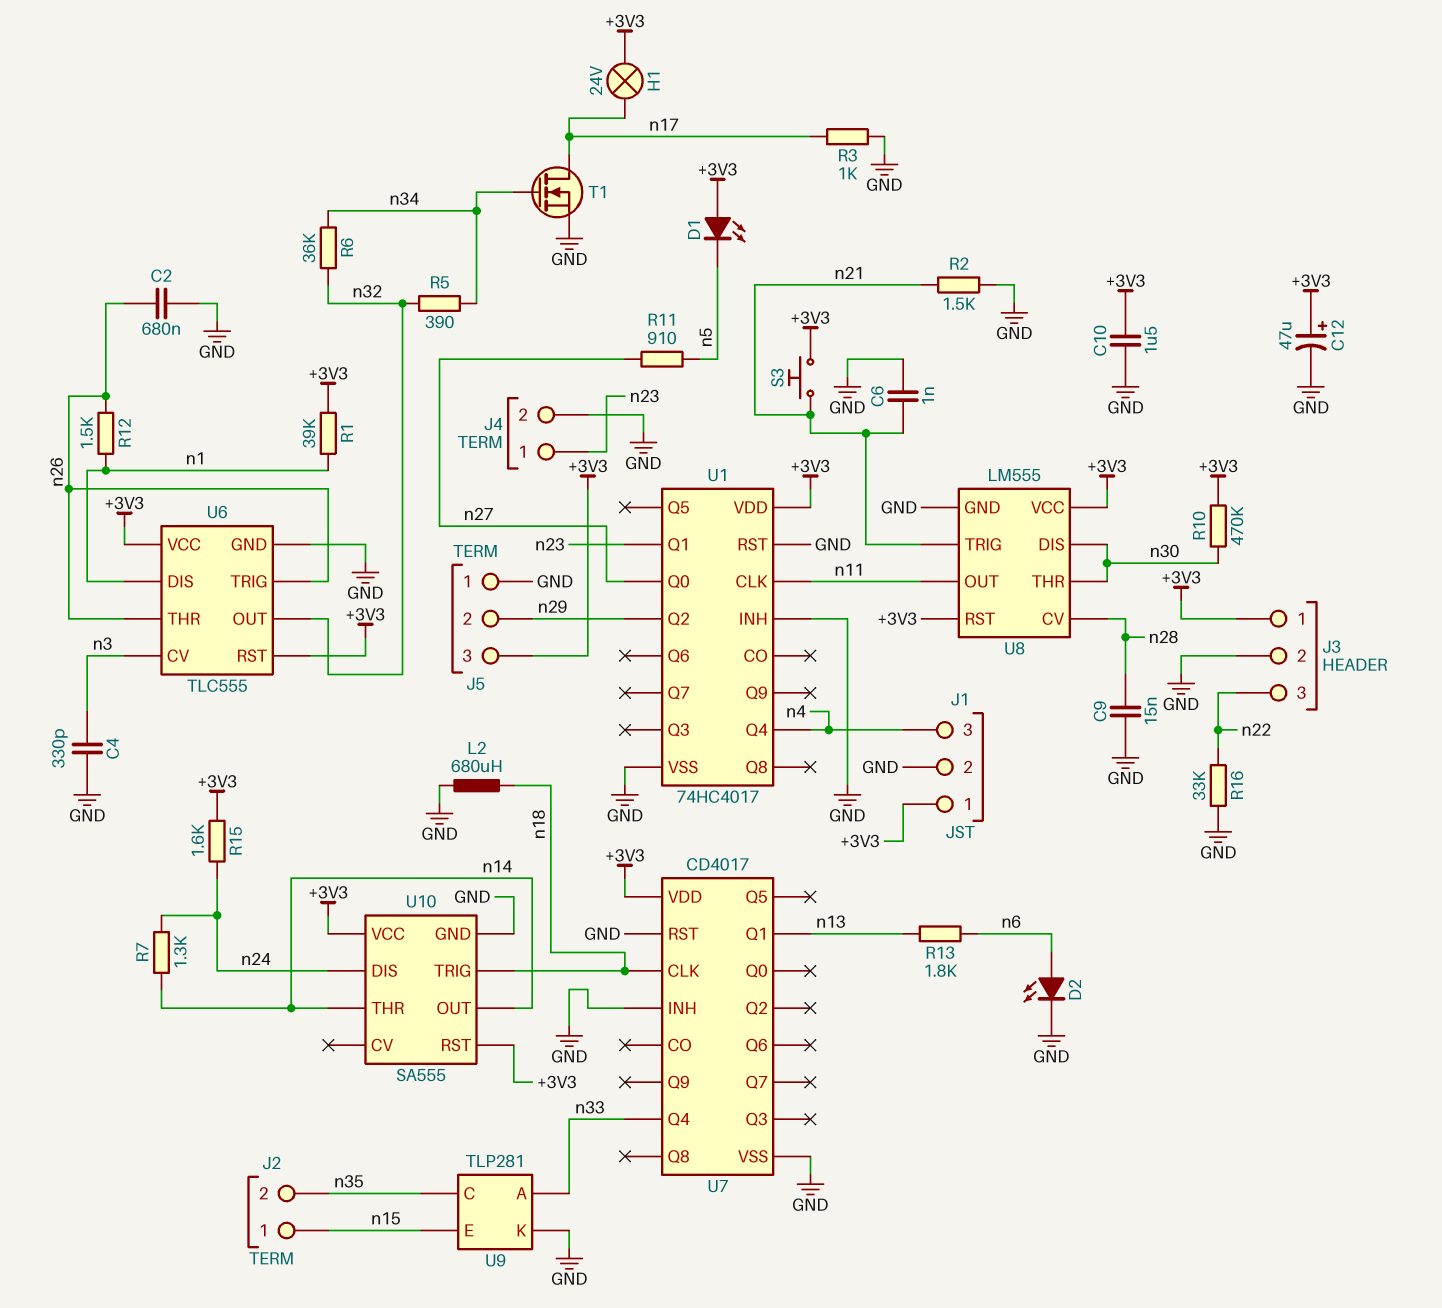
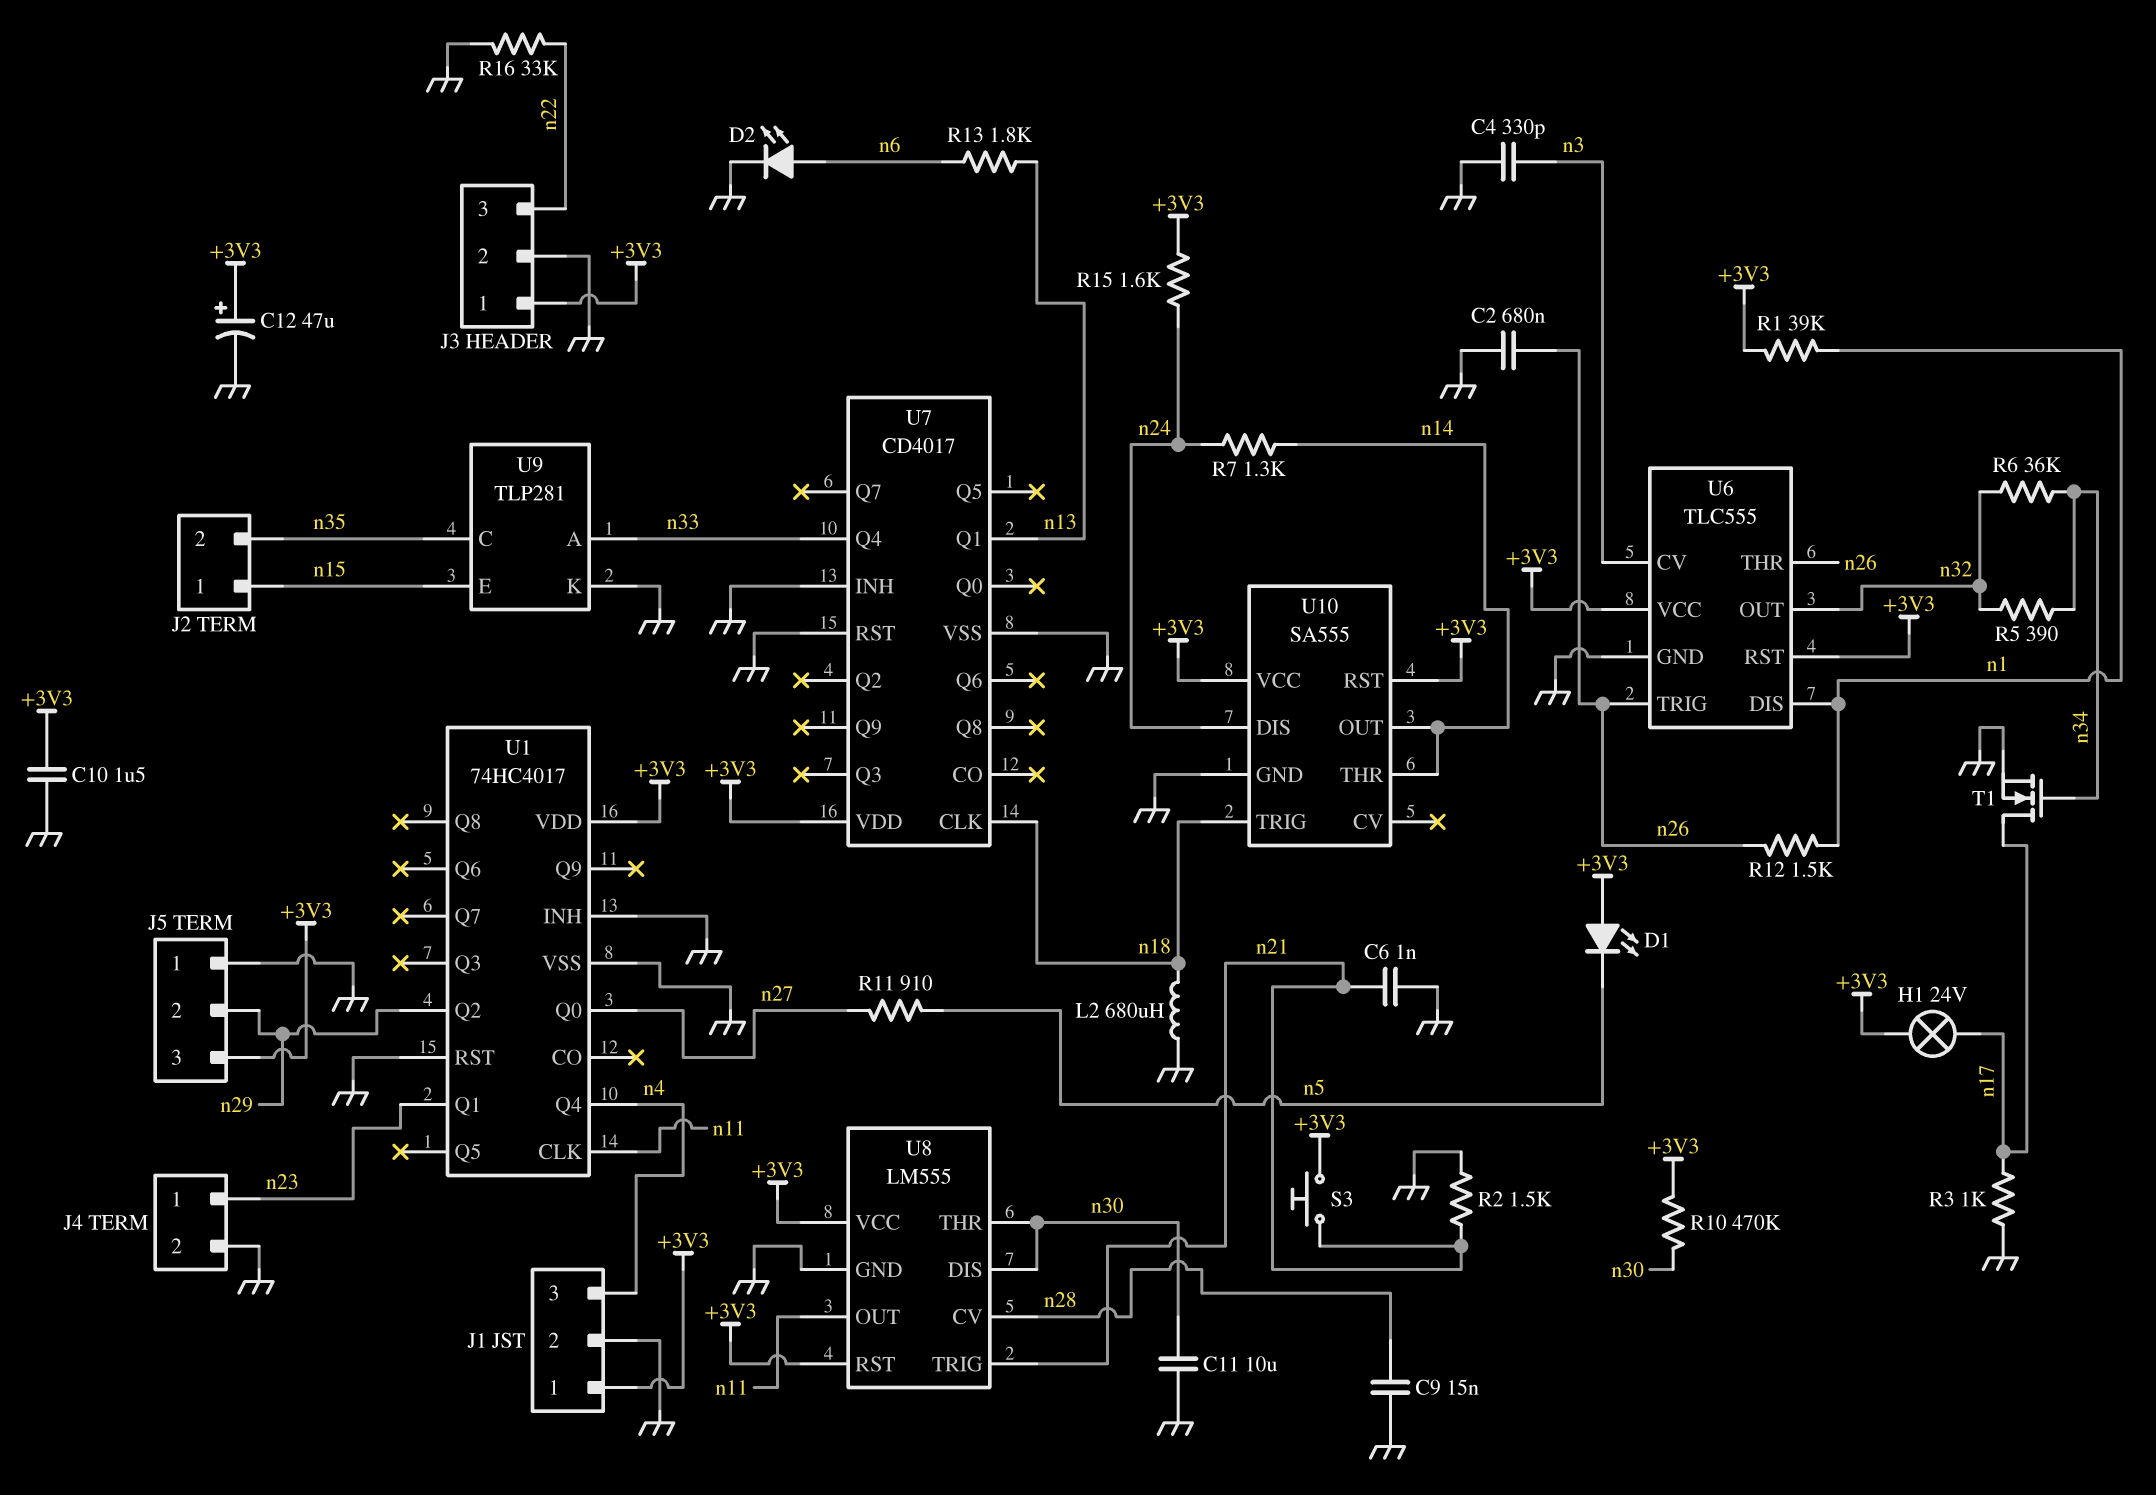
C11: none -> 10uF (GND, n30)

